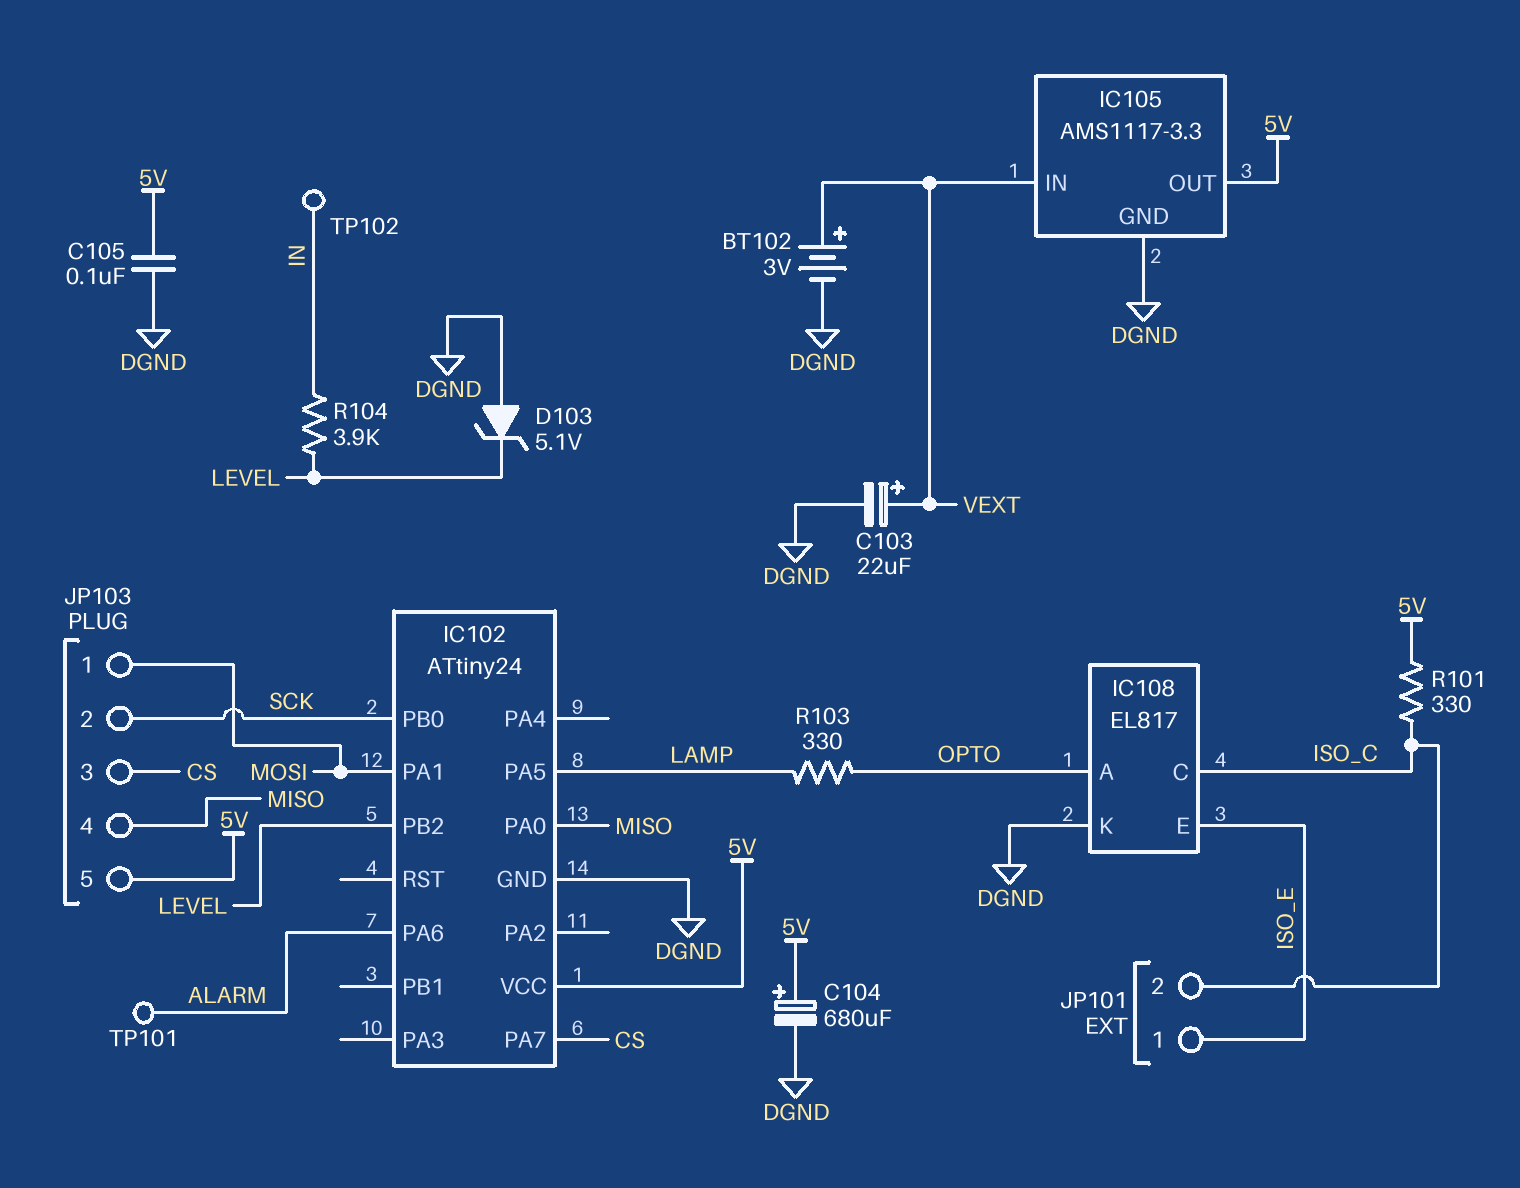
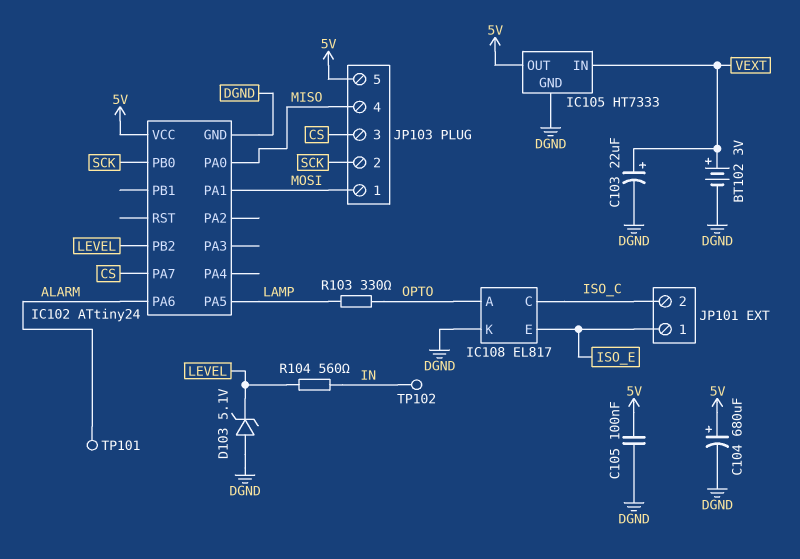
IC105: AMS1117-3.3 -> HT7333
R101: 330 (5V, ISO_C) -> none
R104: 3.9k (IN, LEVEL) -> 560 (IN, LEVEL)

